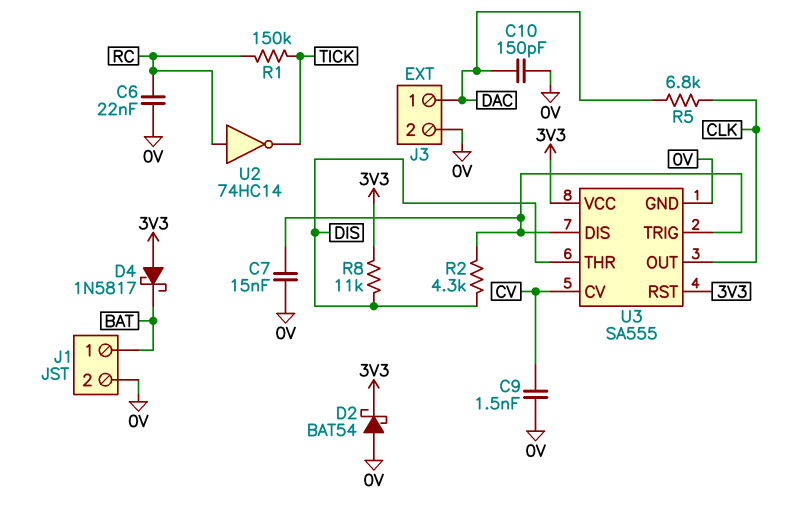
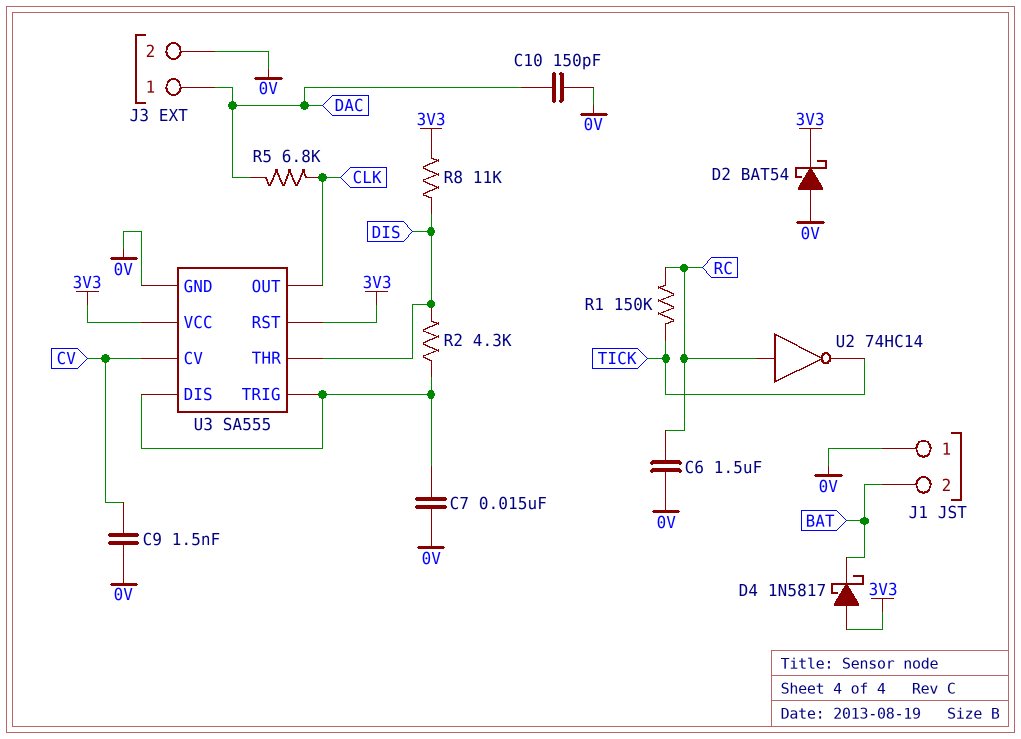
C6: 22nF (0V, RC) -> 1.5uF (0V, RC)
J1 pin 1: BAT -> 0V
J1 pin 2: 0V -> BAT

